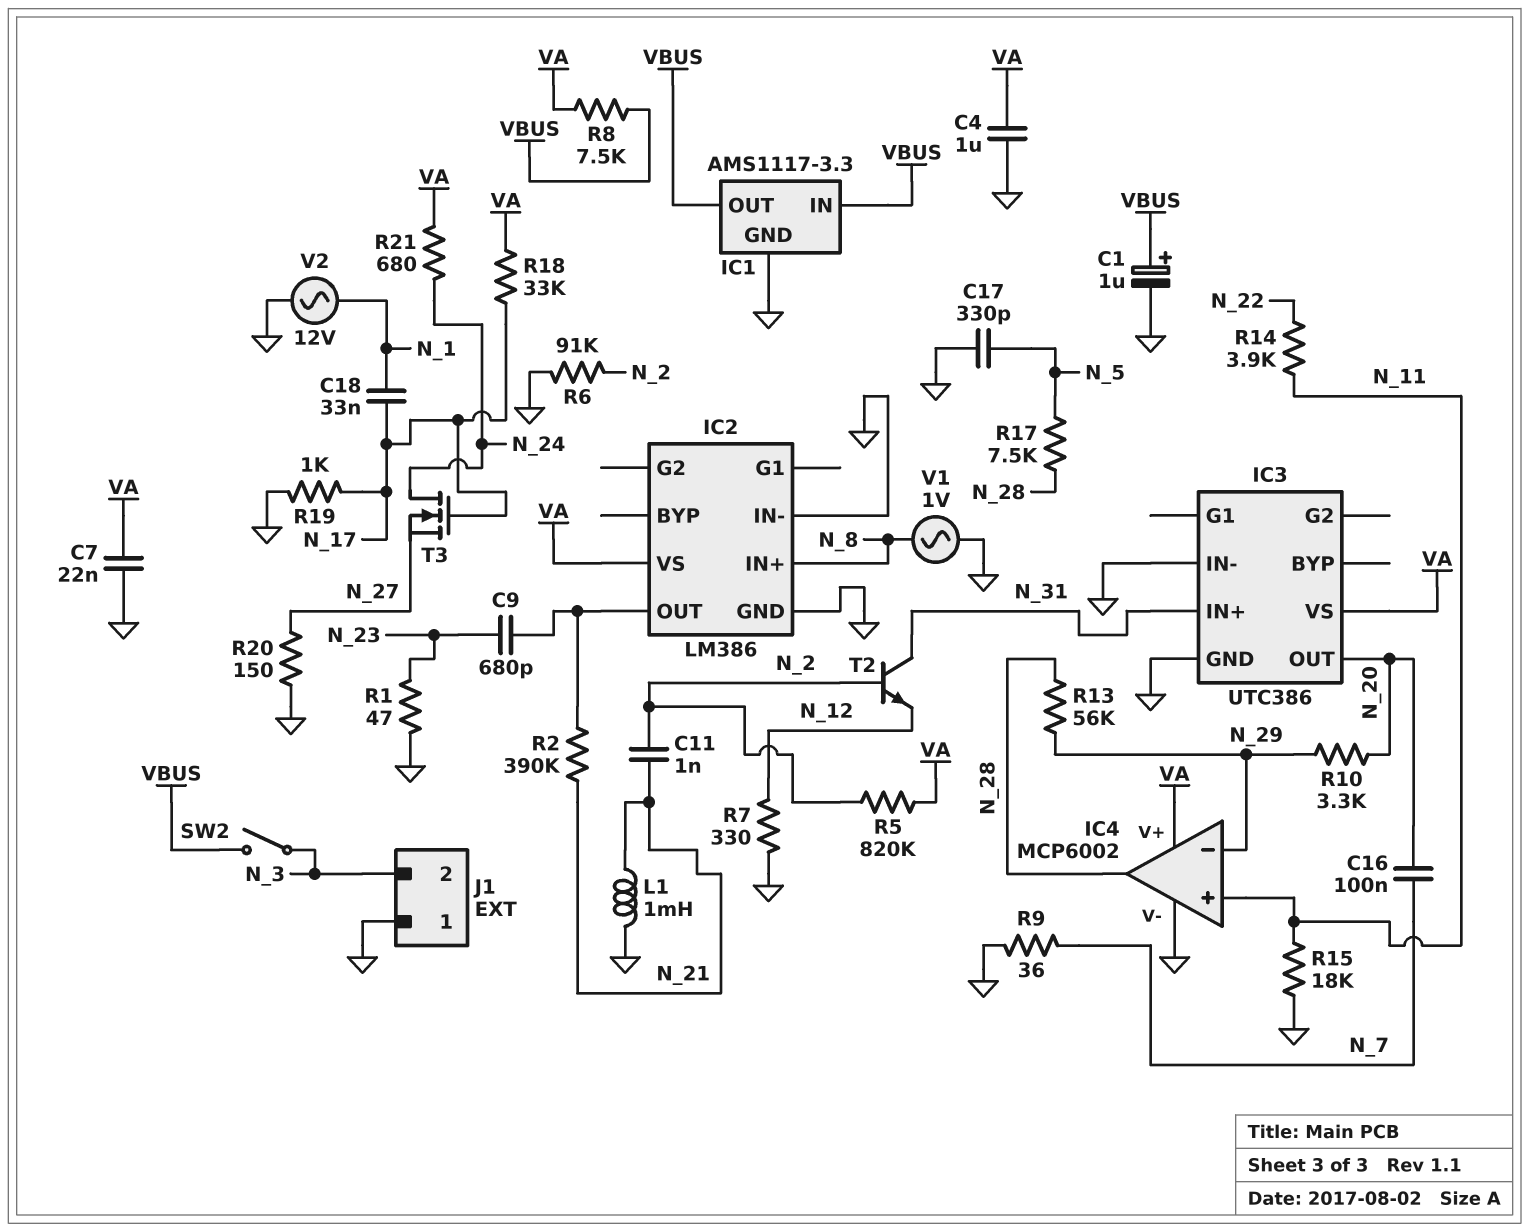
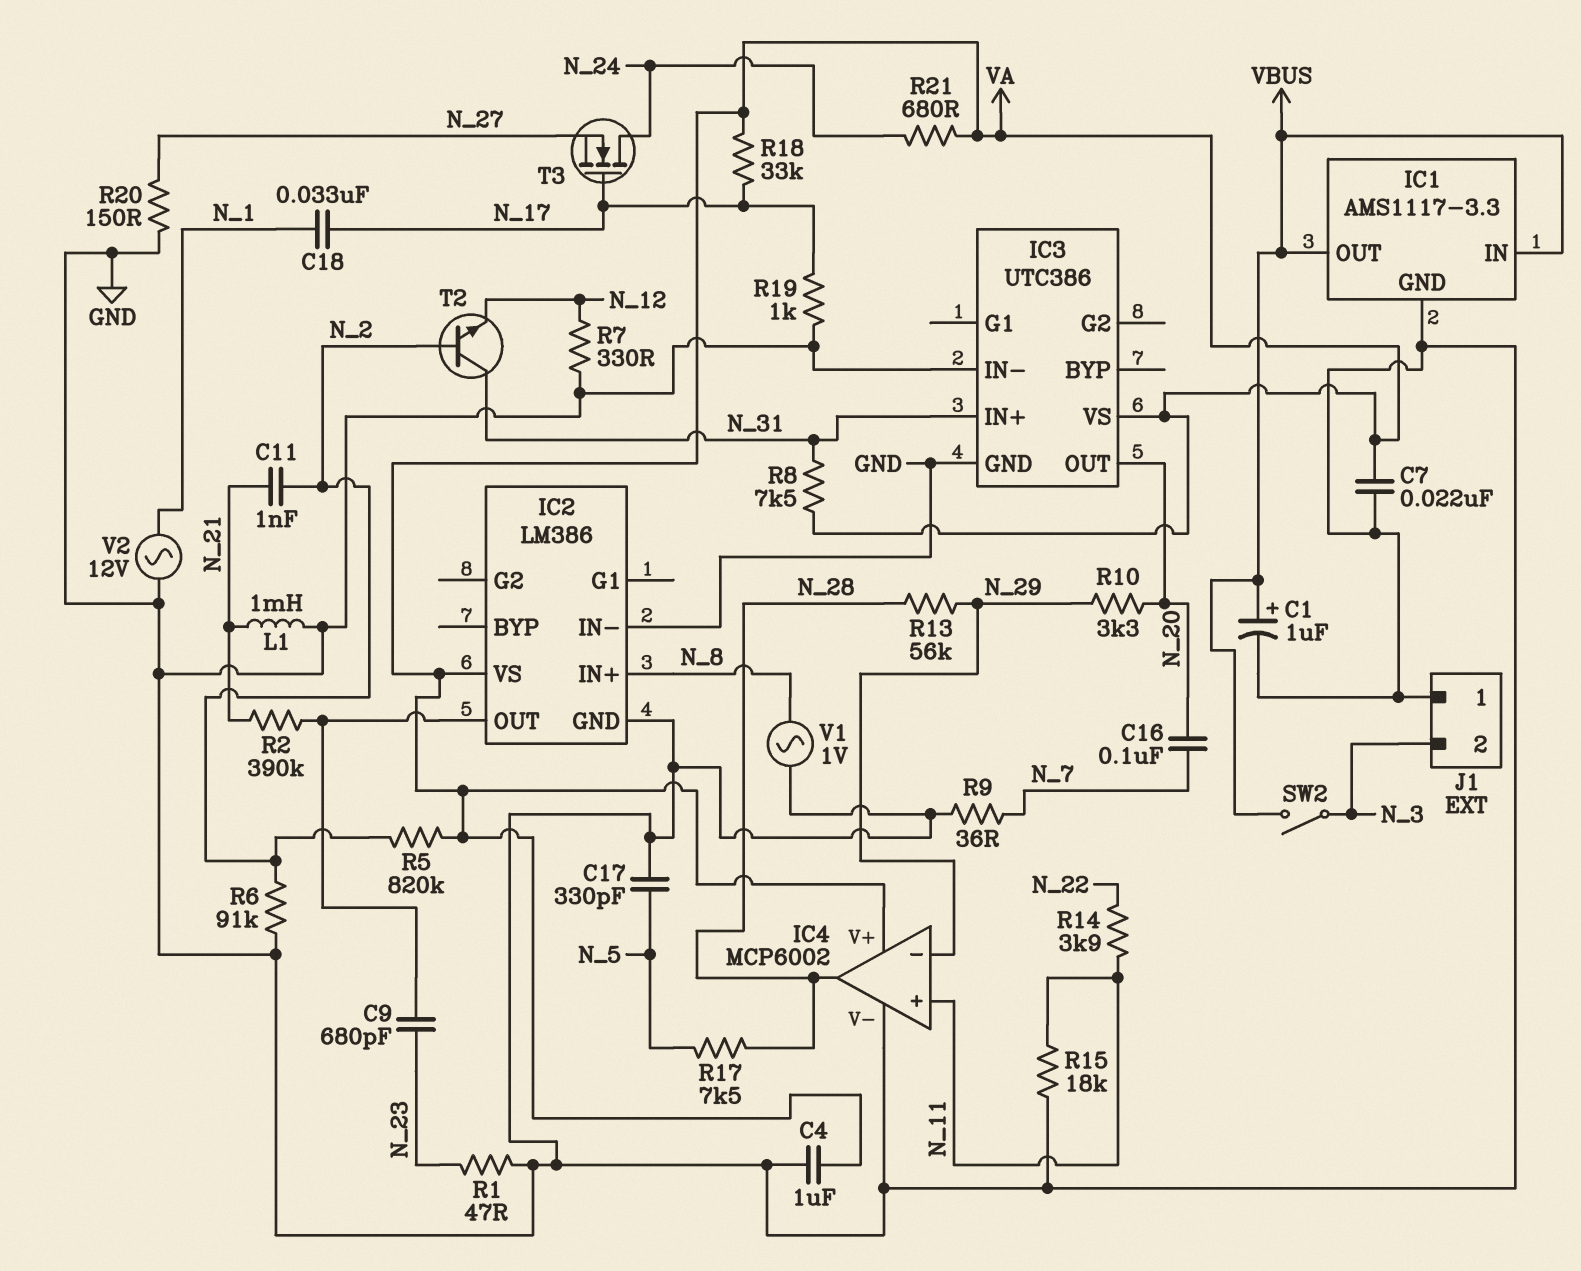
R8: 7.5k (VA, VBUS) -> 7.5k (N_31, VA)

